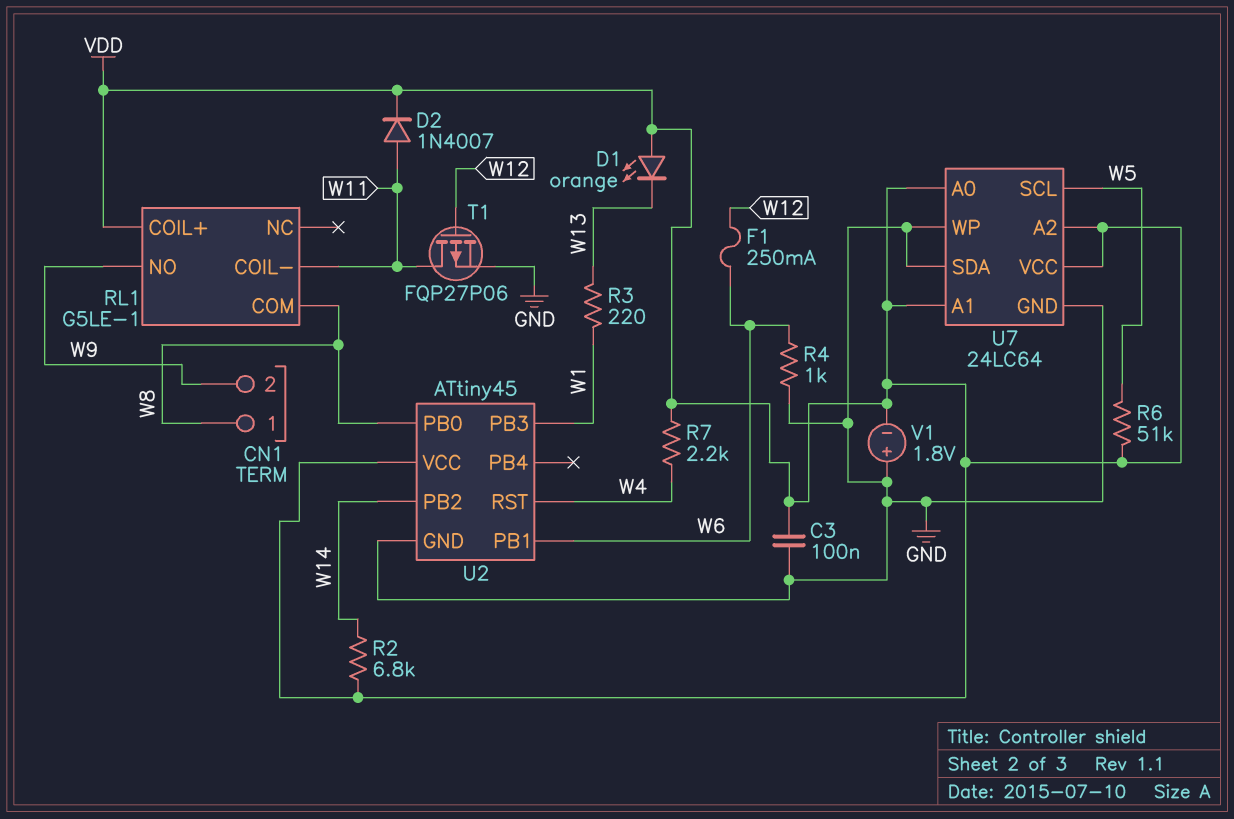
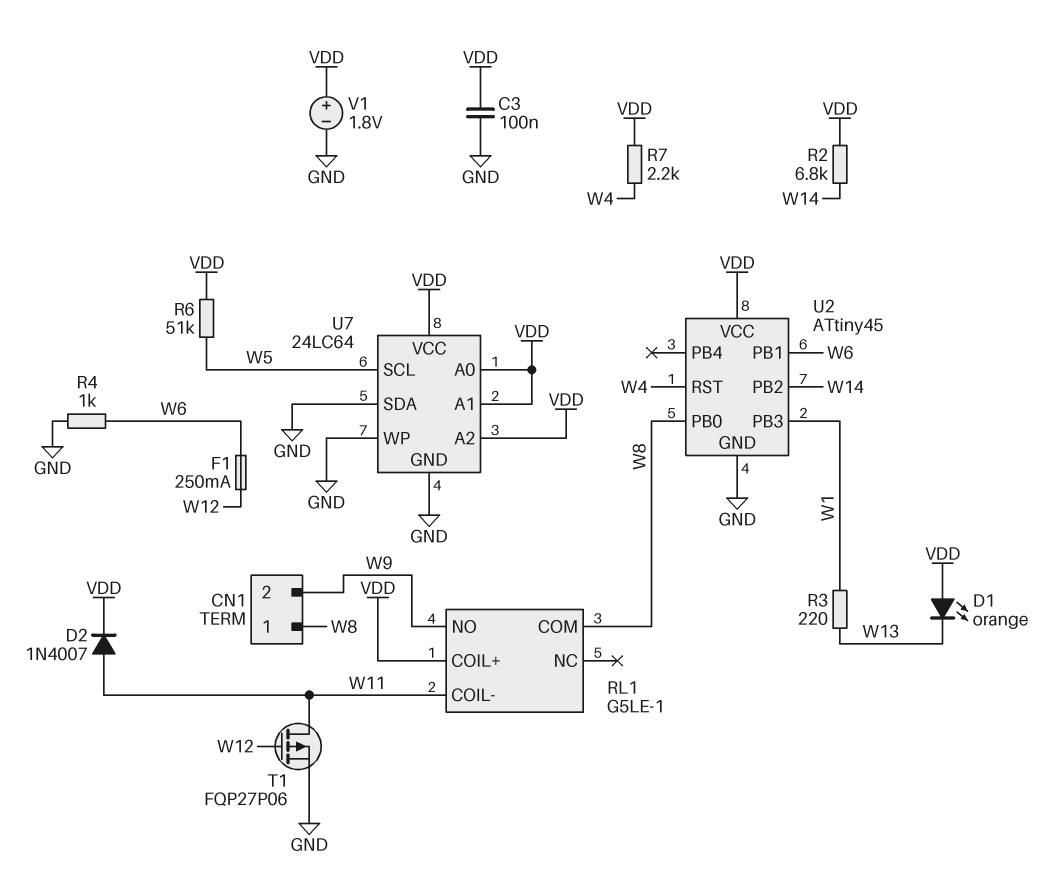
V1: 1.8V (plus GND, minus VDD) -> 1.8V (plus VDD, minus GND)

